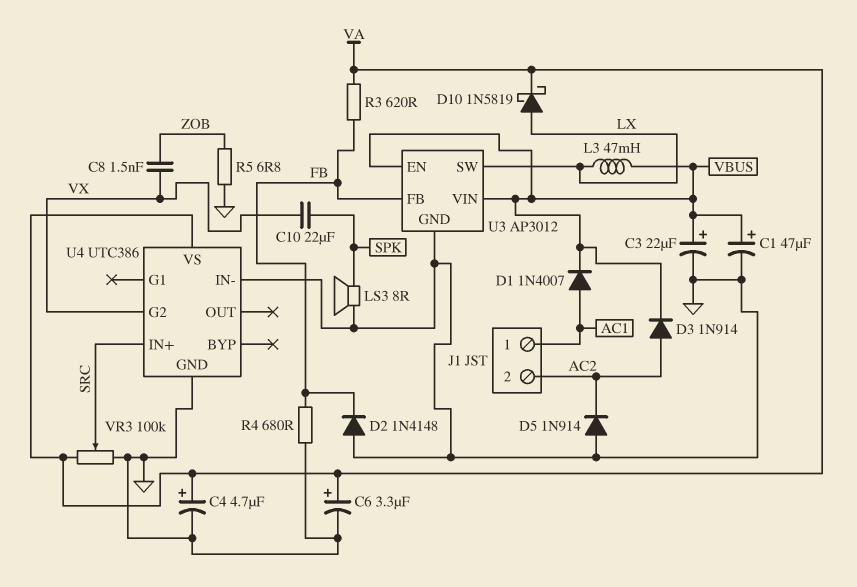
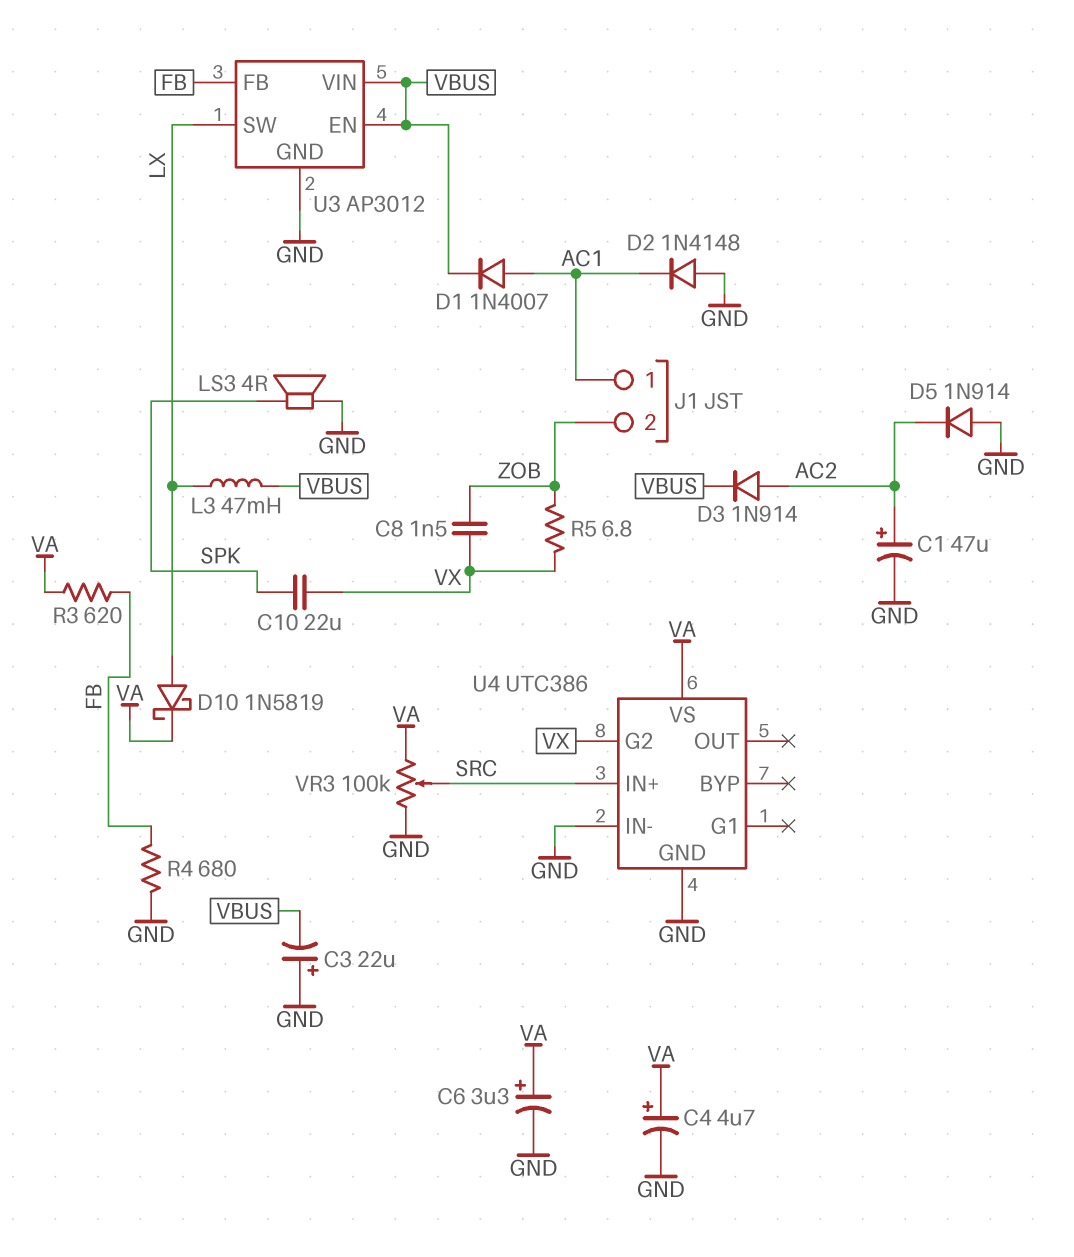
C1: 47uF (plus VBUS, minus GND) -> 47uF (plus AC2, minus GND)
C3: 22uF (plus VBUS, minus GND) -> 22uF (plus GND, minus VBUS)
D2: diode 1N4148 (A GND, K FB) -> diode 1N4148 (A GND, K AC1)
J1 pin 2: AC2 -> ZOB
LS3: speaker 8R (GND, SPK) -> speaker 4R (GND, SPK)
R5: 6.8 (GND, ZOB) -> 6.8 (VX, ZOB)

